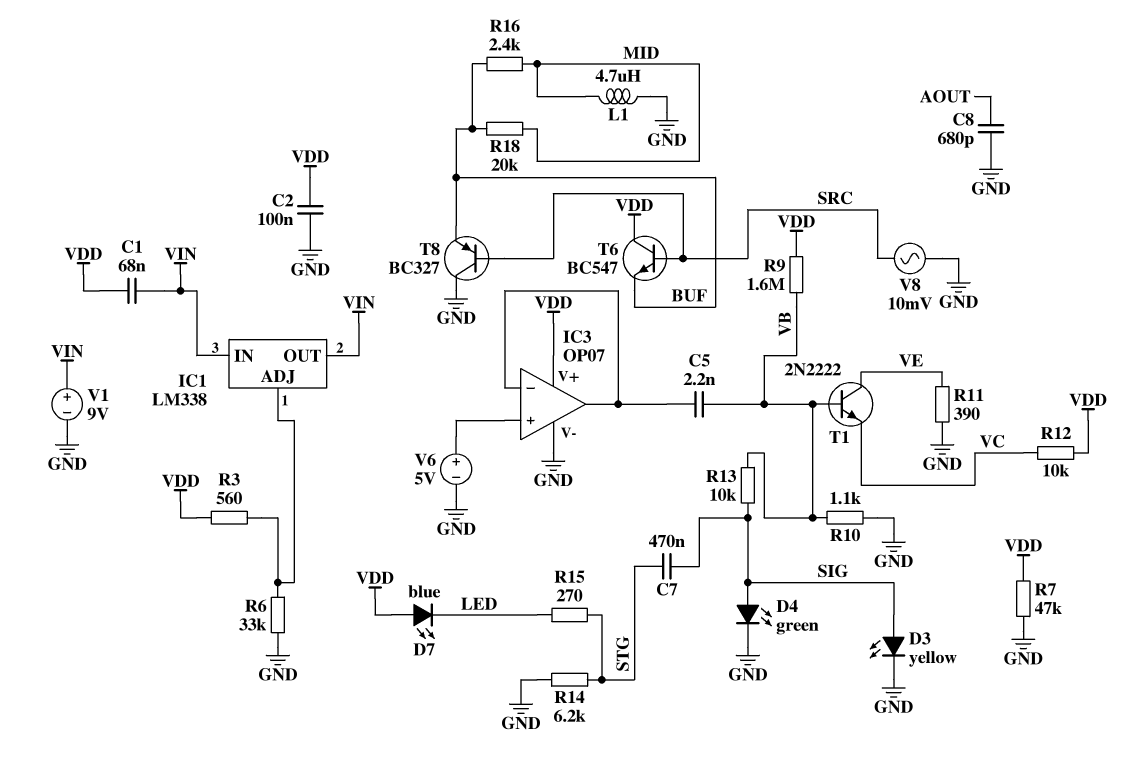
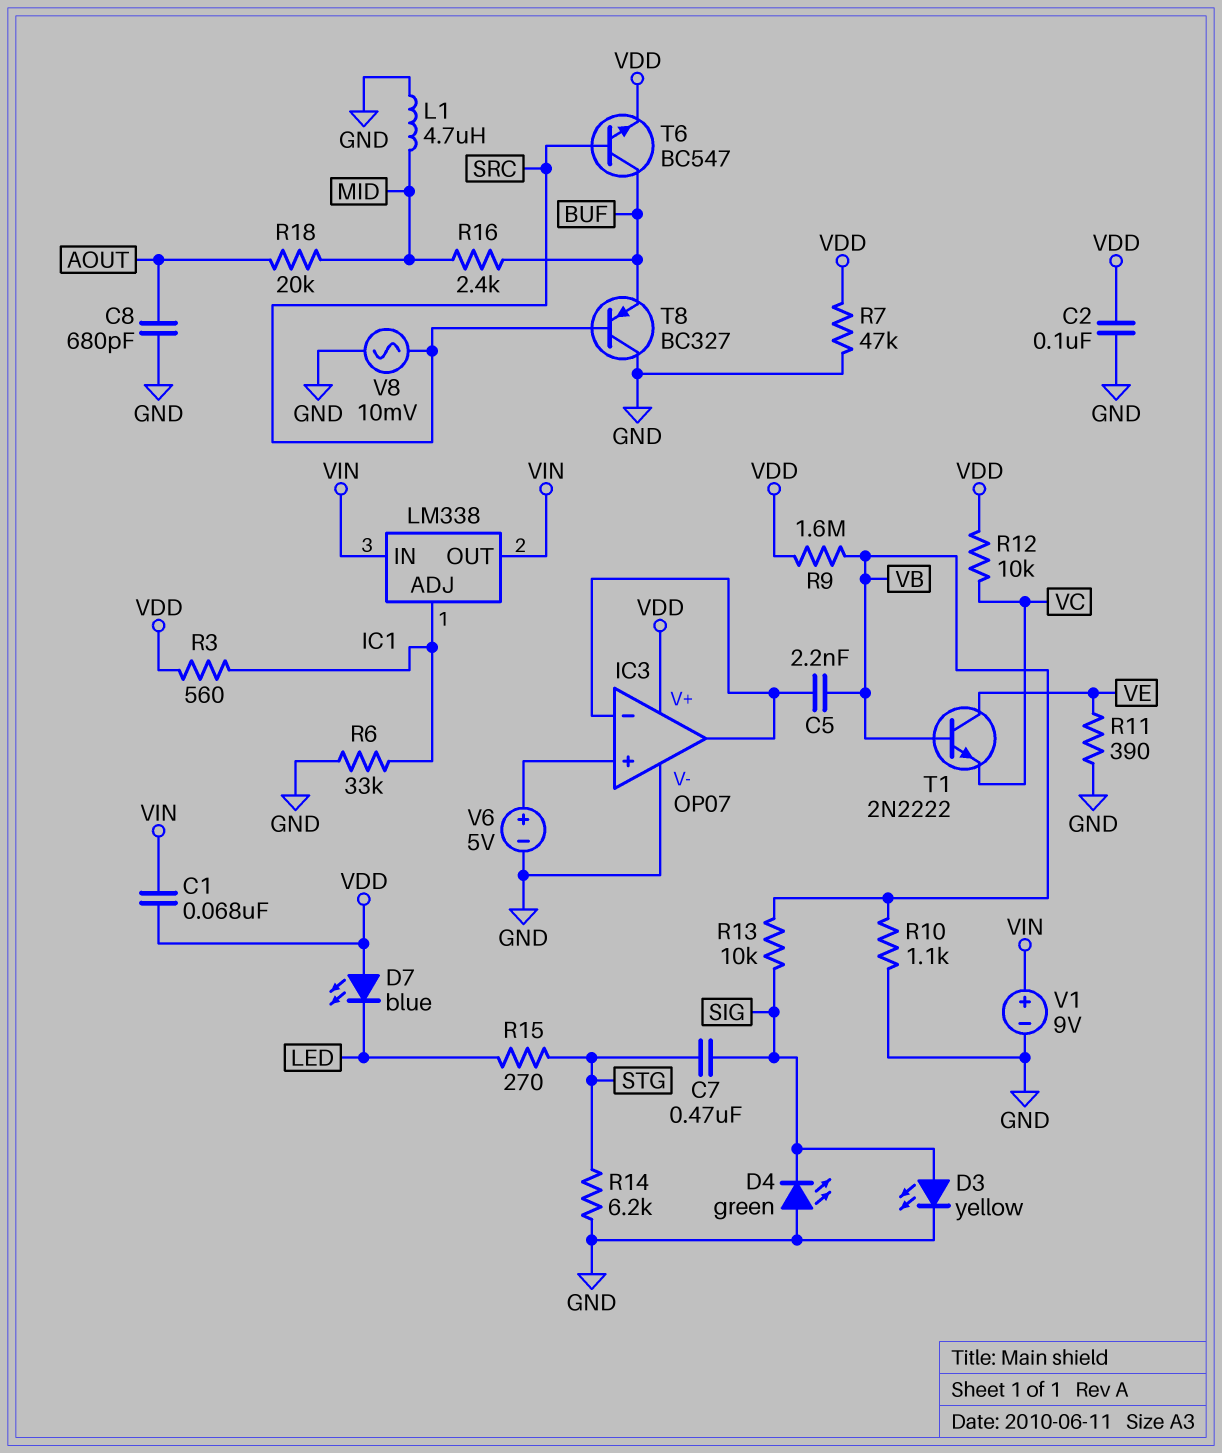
D4: LED green (A SIG, K GND) -> LED green (A GND, K SIG)
R18: 20k (BUF, MID) -> 20k (AOUT, MID)
T6: NPN BC547 (B SRC, C VDD, E BUF) -> NPN BC547 (B SRC, C BUF, E VDD)

